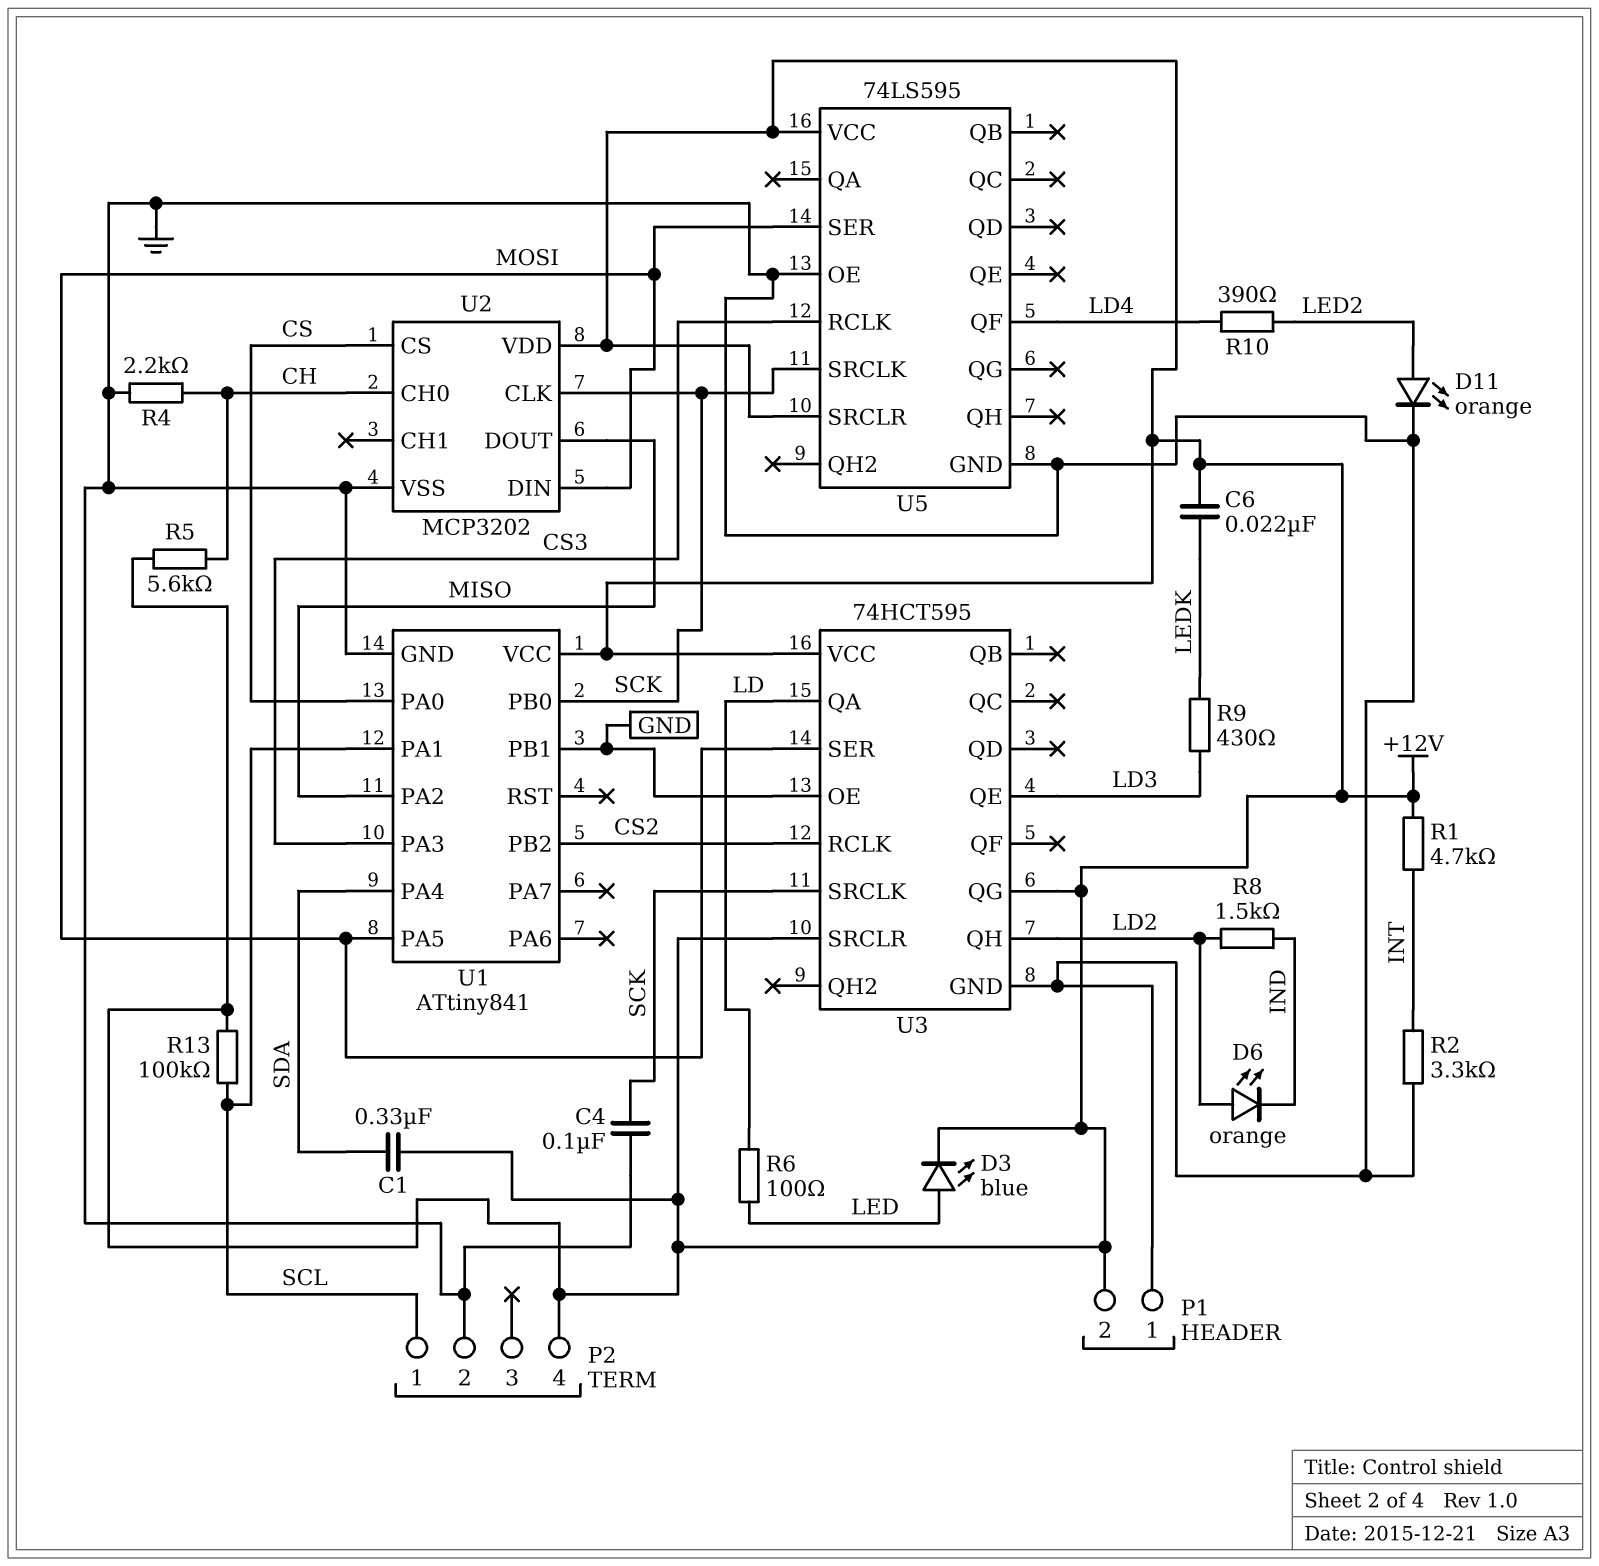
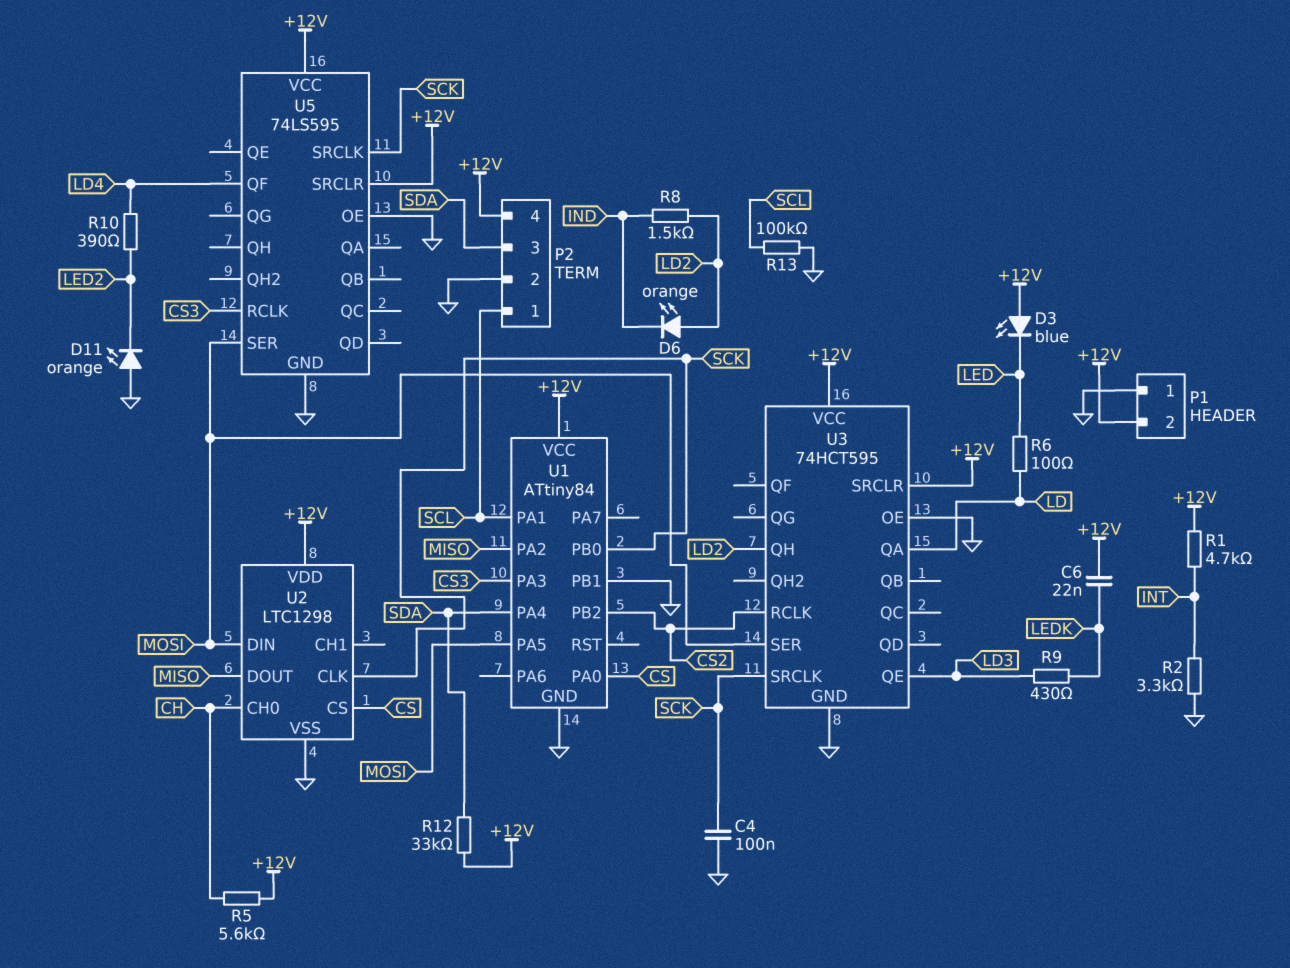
C1: 330nF (+12V, SDA) -> none
D3: LED blue (A LED, K +12V) -> LED blue (A +12V, K LED)
D11: LED orange (A LED2, K GND) -> LED orange (A GND, K LED2)
P2 pin 3: none -> SDA
R4: 2.2k (CH, GND) -> none
R12: none -> 33k (+12V, SDA)
R13: 100k (+12V, SCL) -> 100k (GND, SCL)
U1: ATtiny841 -> ATtiny84
U2: MCP3202 -> LTC1298
U3 pin QG: +12V -> none

